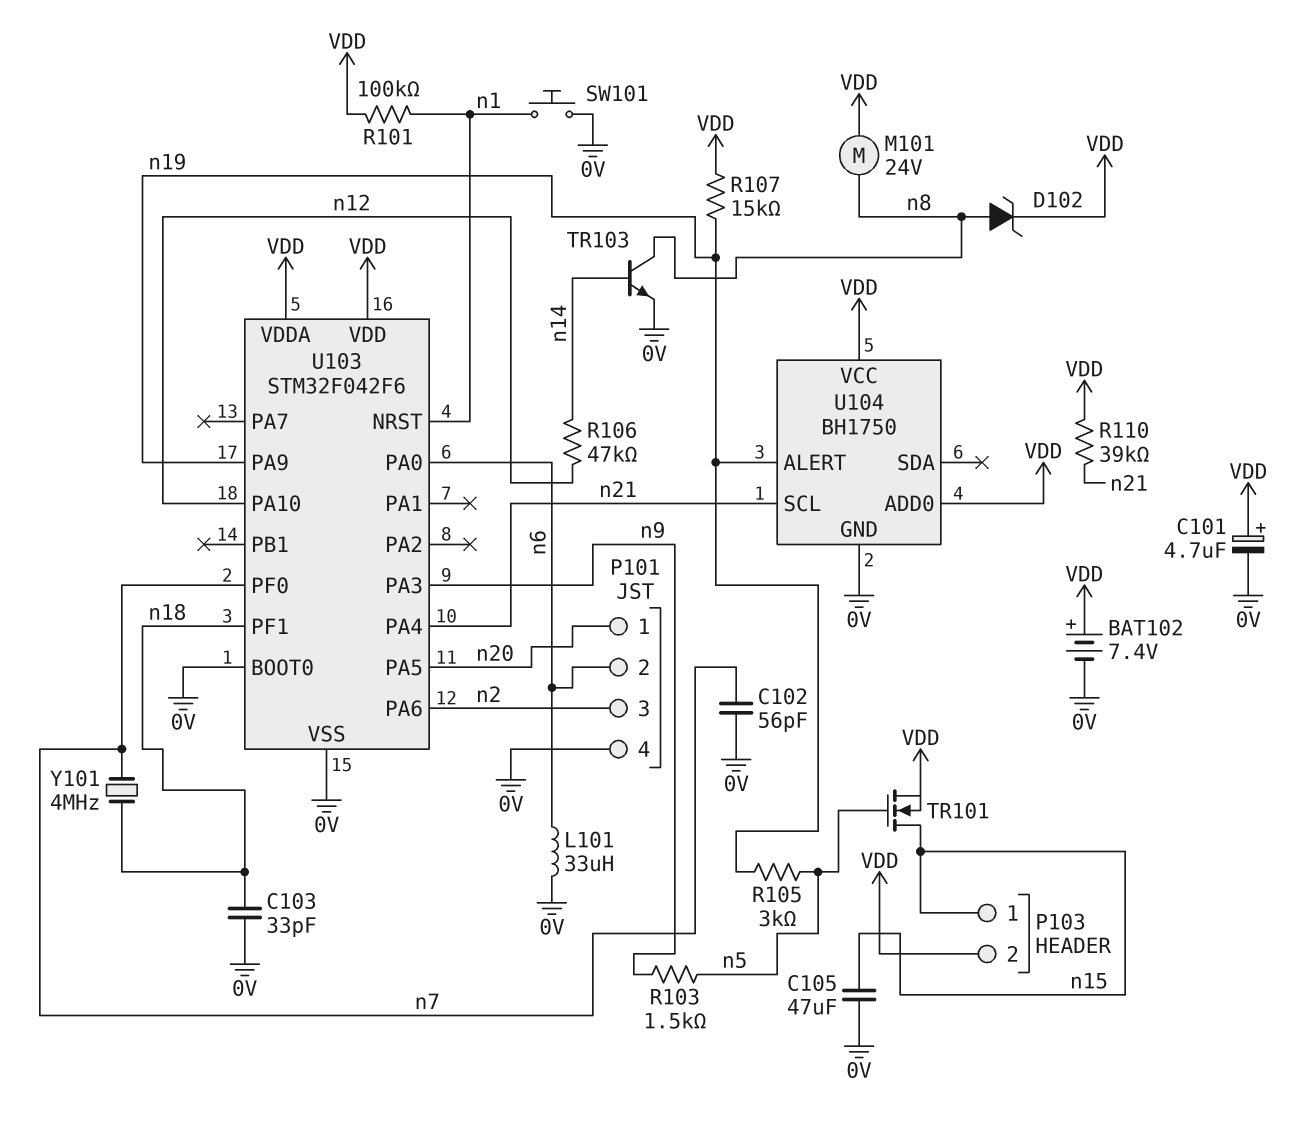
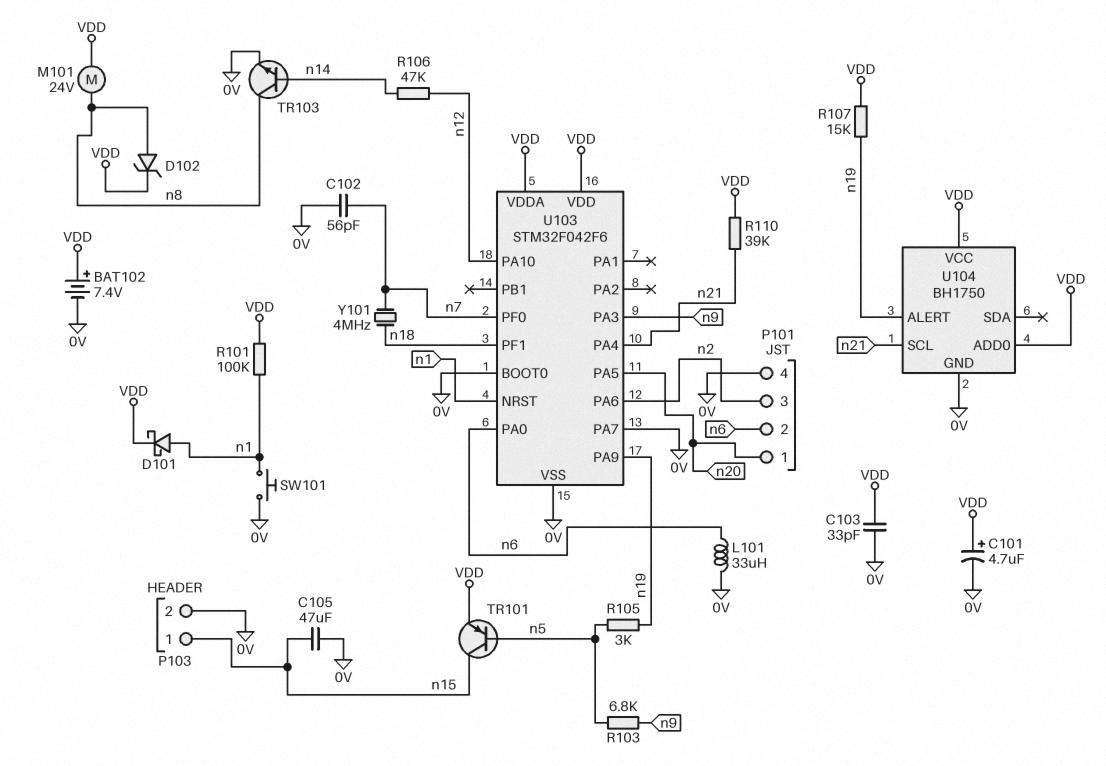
C103: 33pF (0V, n18) -> 33pF (0V, VDD)
D101: none -> schottky (A n1, K VDD)
P103 pin 2: VDD -> 0V
R103: 1.5k (n5, n9) -> 6.8k (n5, n9)
TR101: NMOS (G n5, D n15, S VDD) -> PNP (B n5, C n15, E VDD)
U103 pin PA7: none -> 0V

